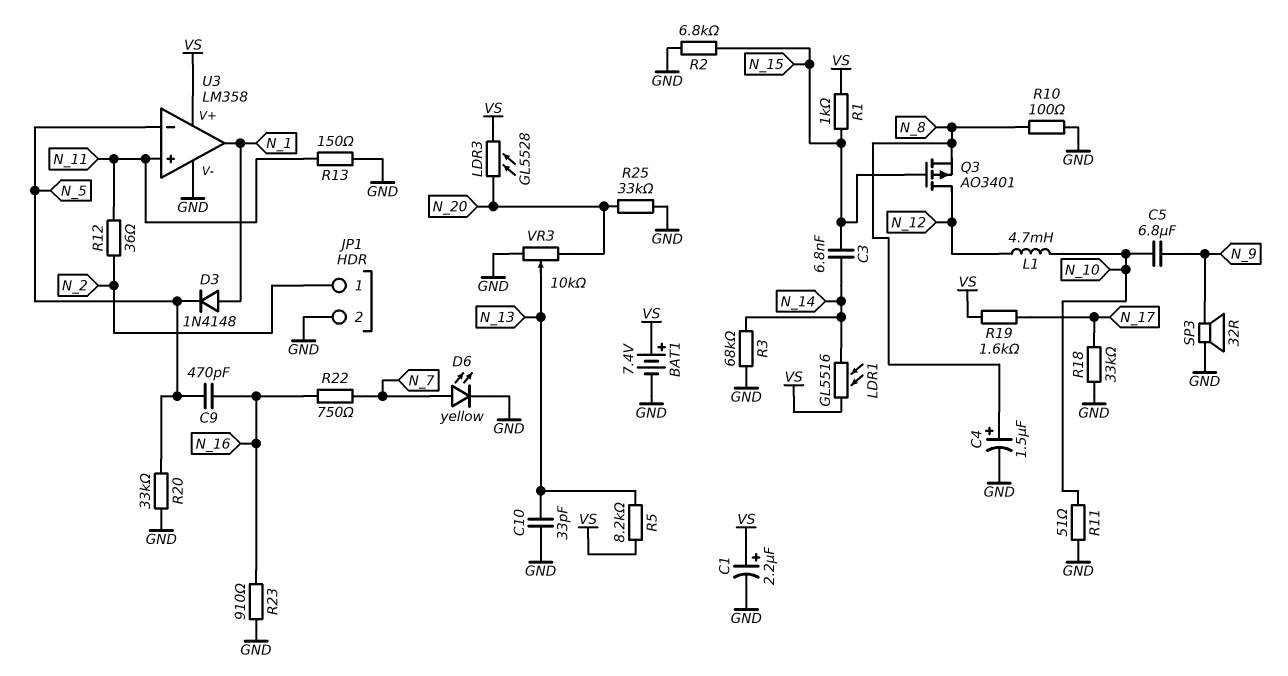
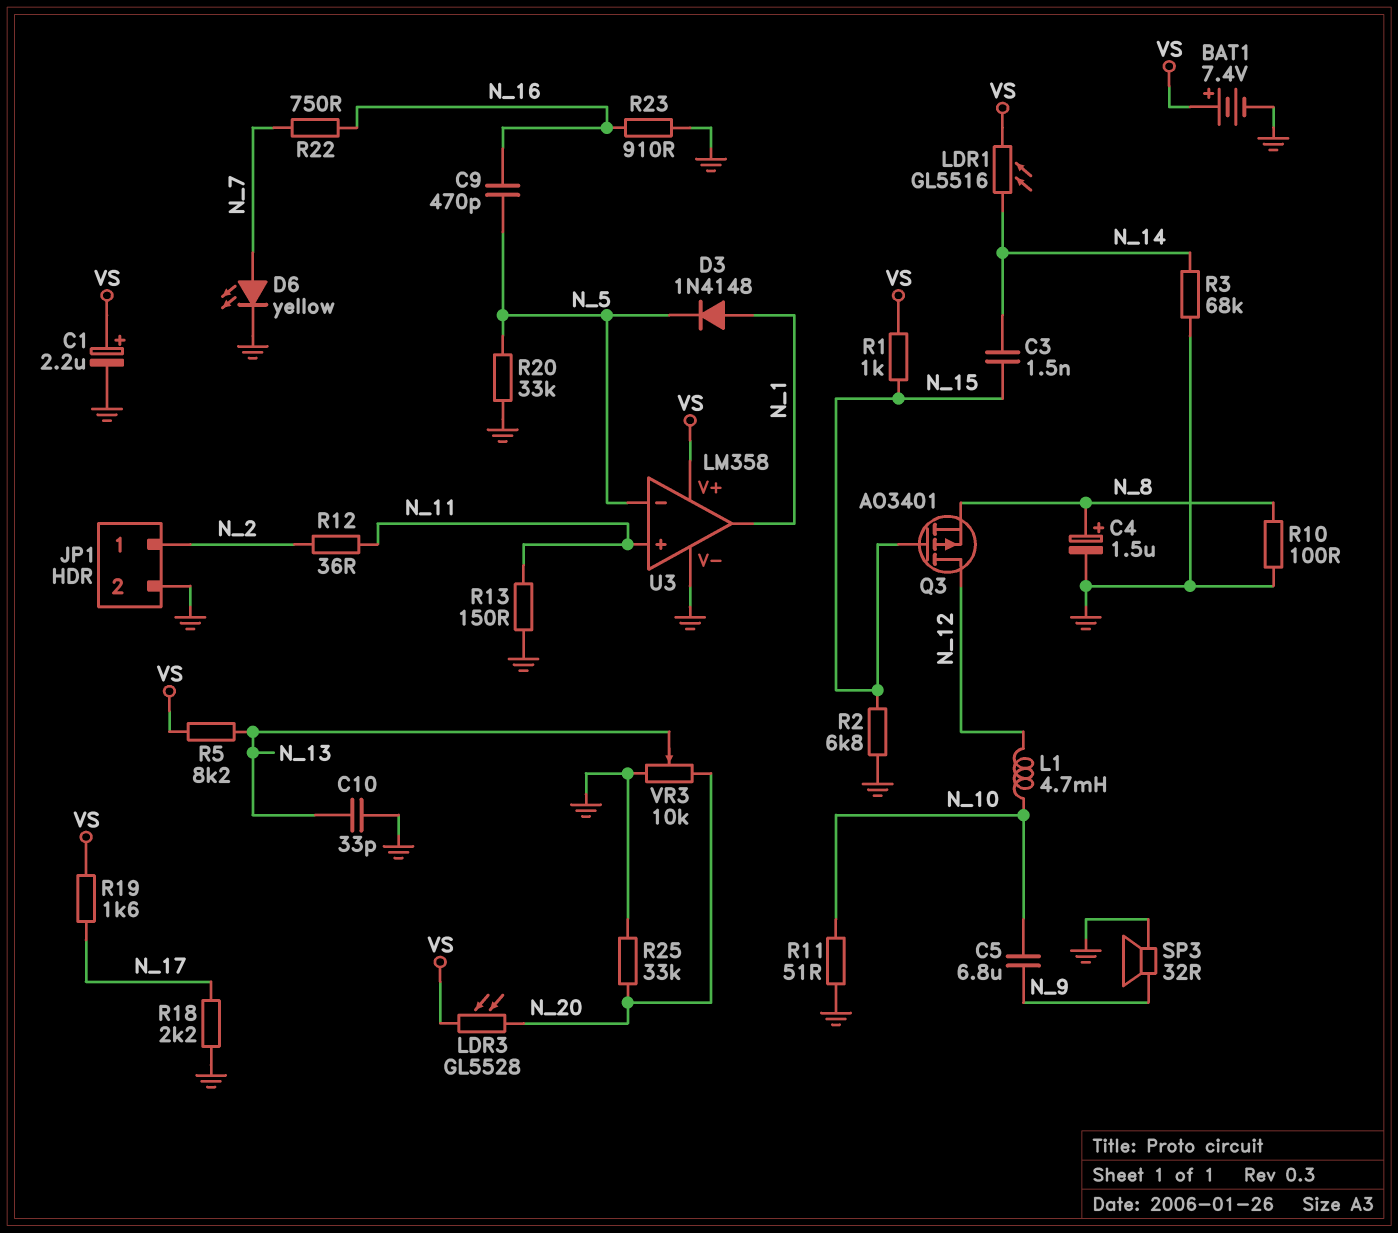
C3: 6.8nF (N_14, N_15) -> 1.5nF (N_14, N_15)
R18: 33k (GND, N_17) -> 2.2k (GND, N_17)

